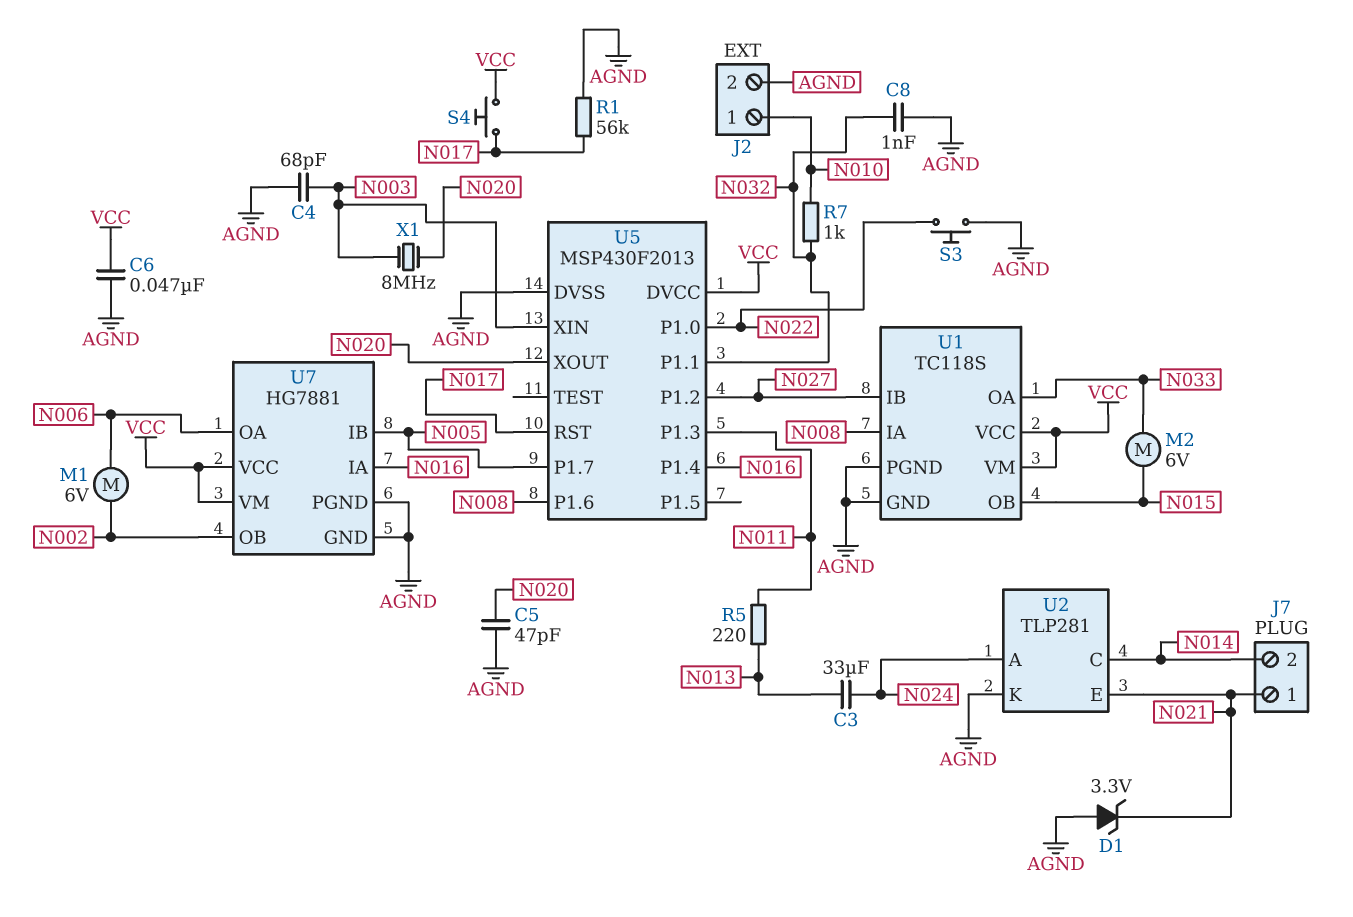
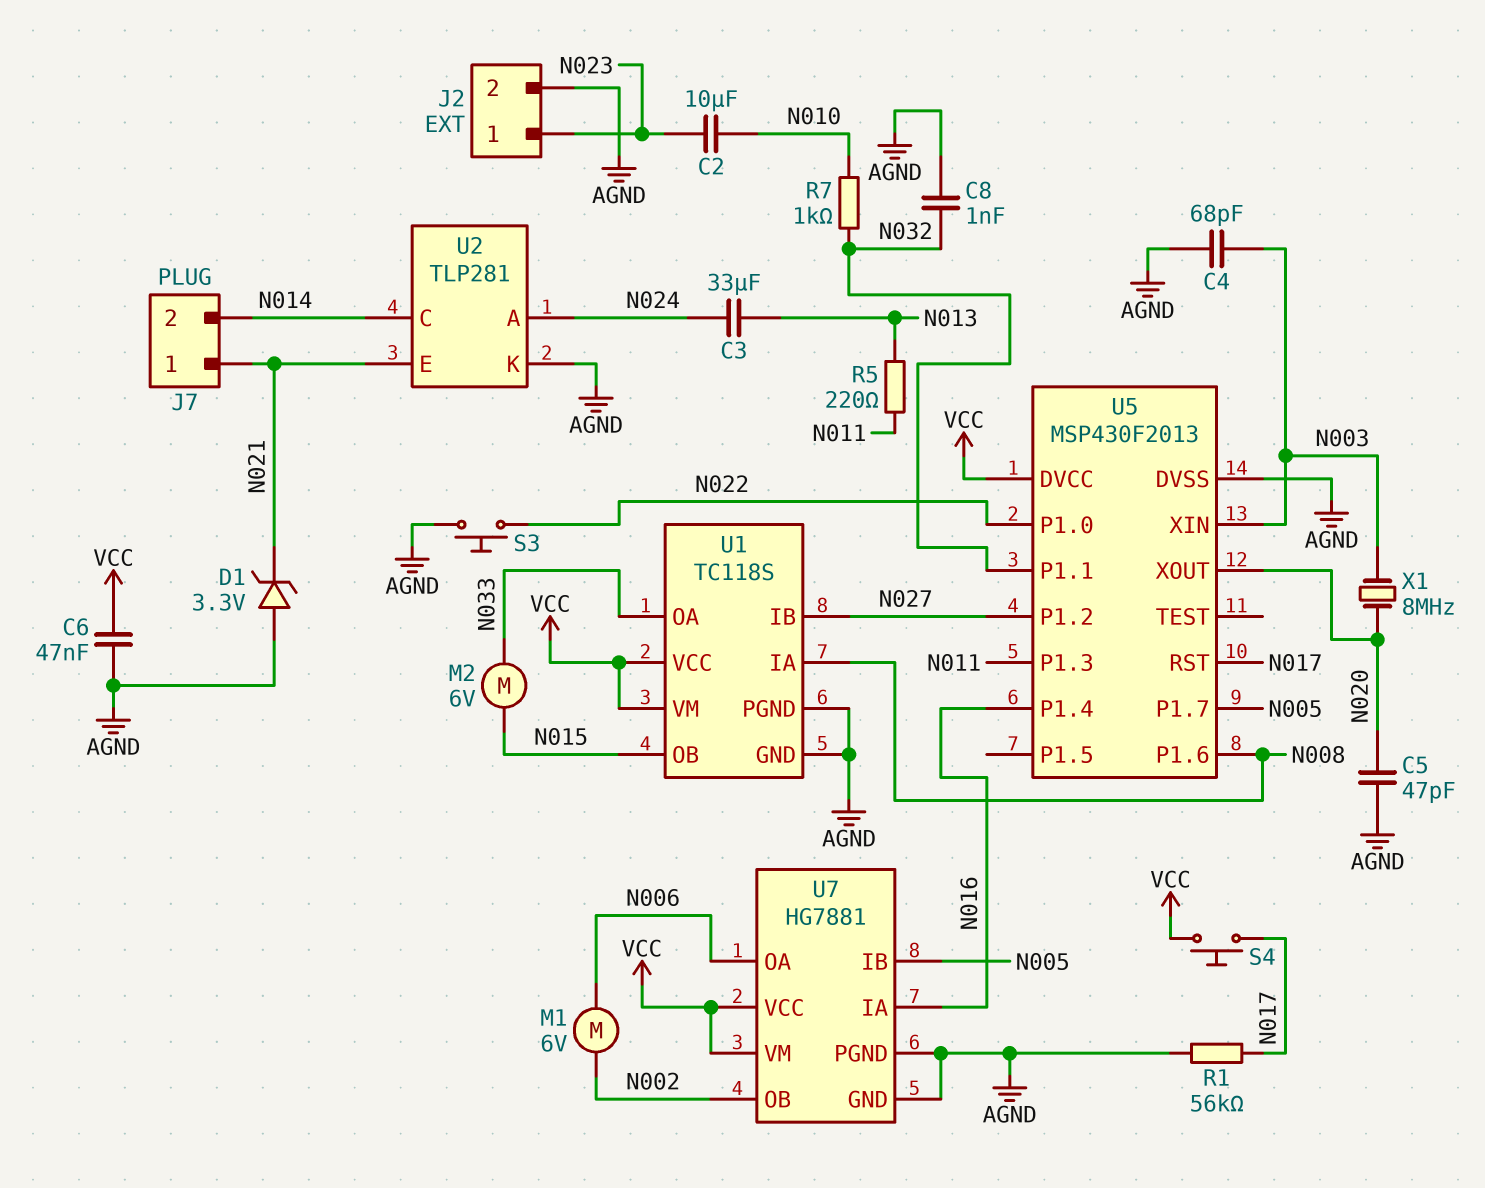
C2: none -> 10uF (N010, N023)
J2 pin 1: N010 -> N023

